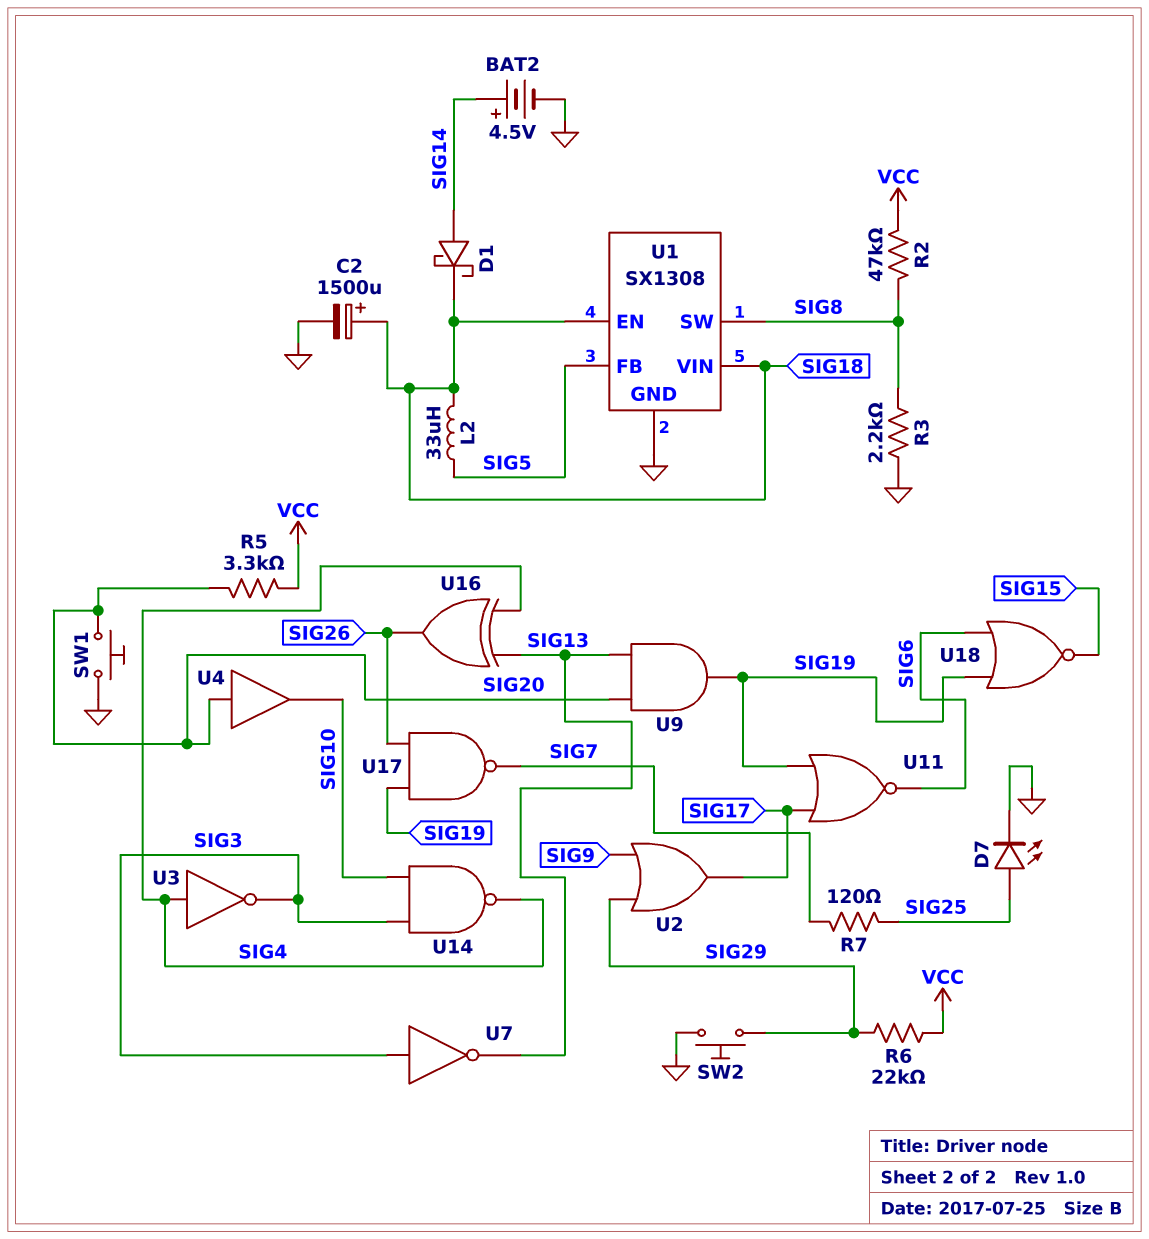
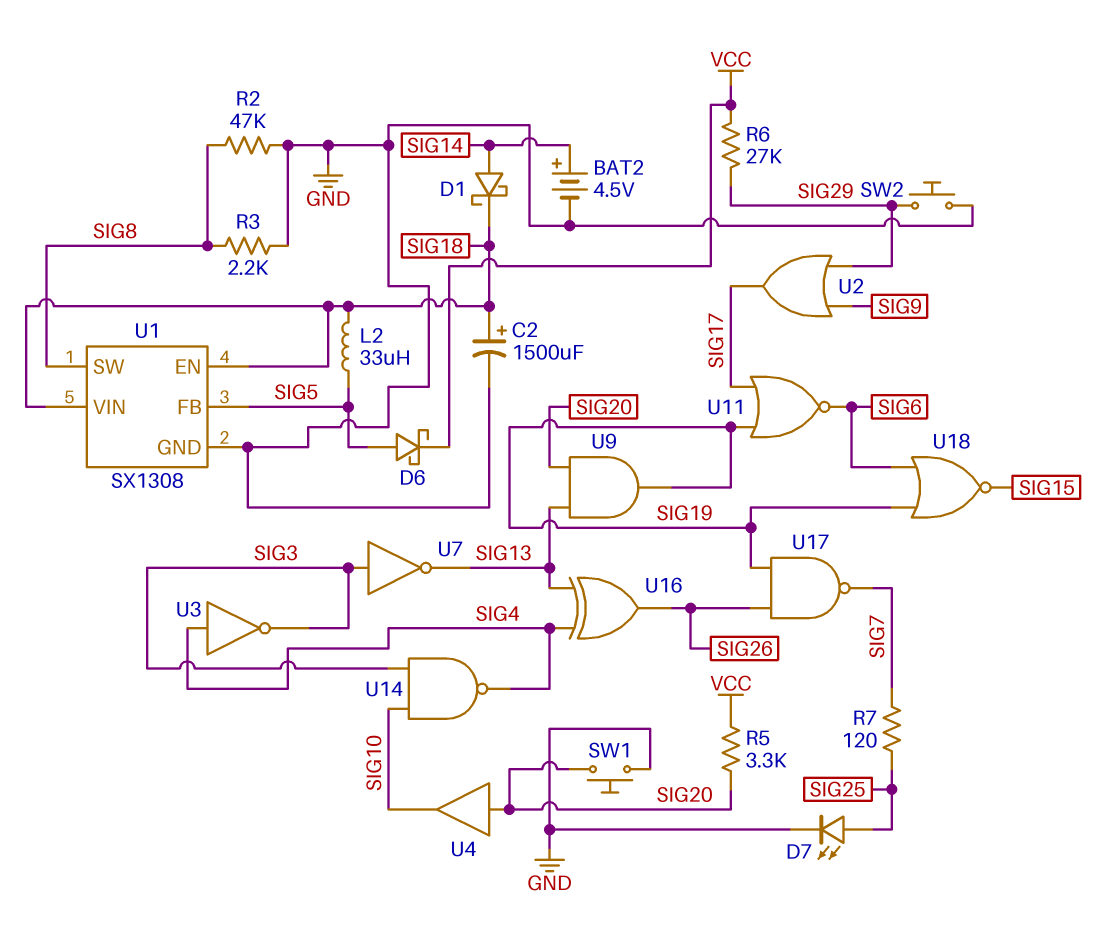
D6: none -> schottky (A SIG5, K VCC)
R2: 47k (SIG8, VCC) -> 47k (GND, SIG8)
R6: 22k (SIG29, VCC) -> 27k (SIG29, VCC)

